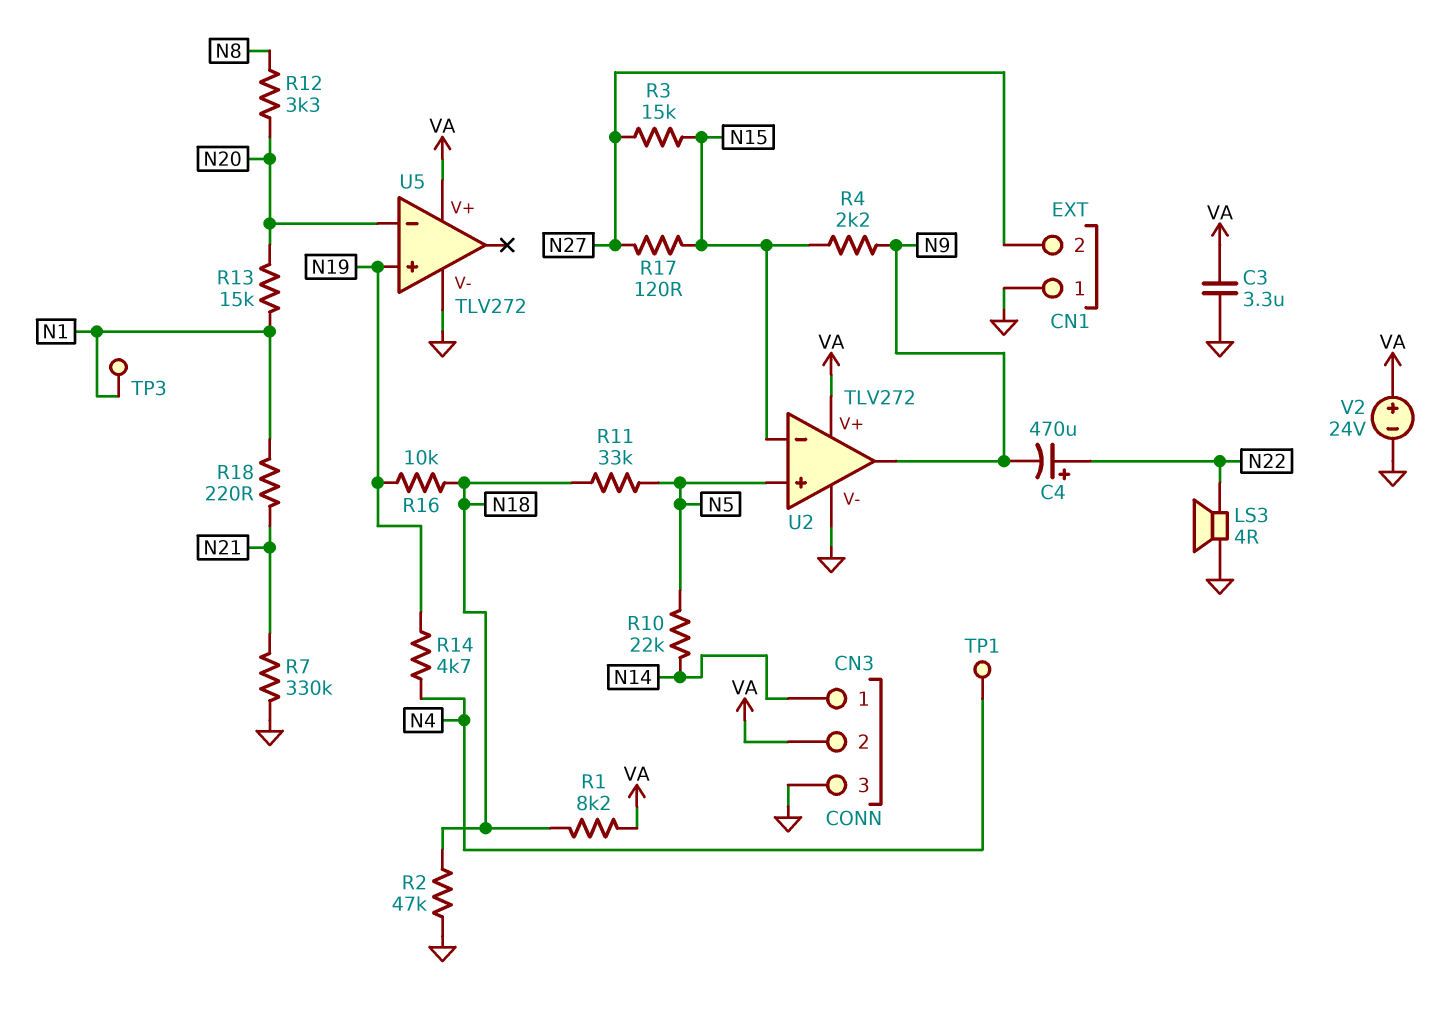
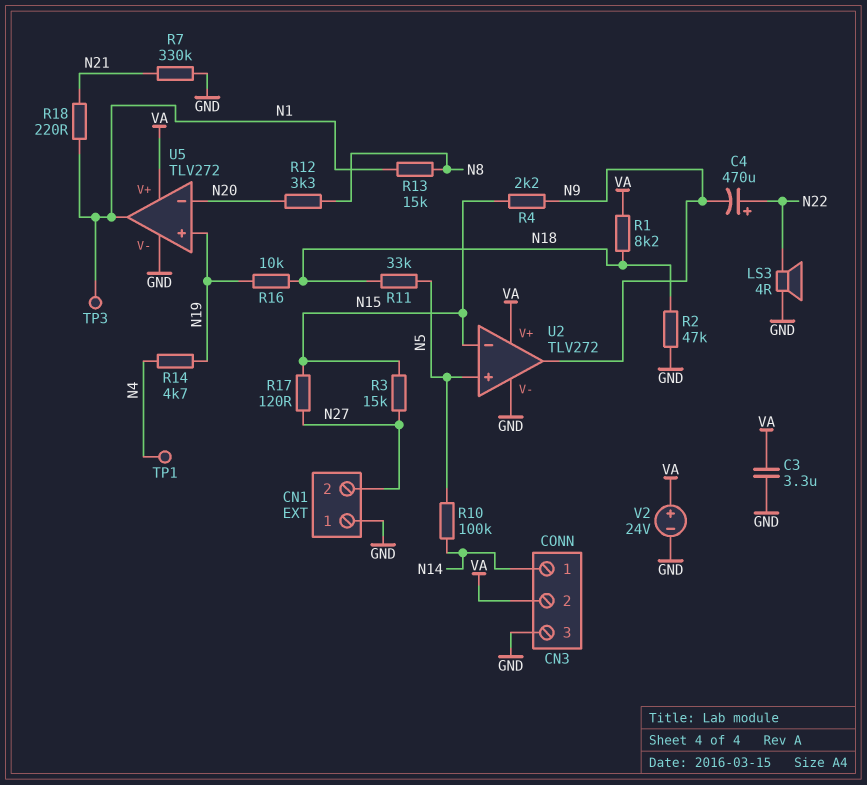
R10: 22k (N5, N14) -> 100k (N5, N14)
R13: 15k (N1, N20) -> 15k (N1, N8)
U5 pin out: none -> N1

